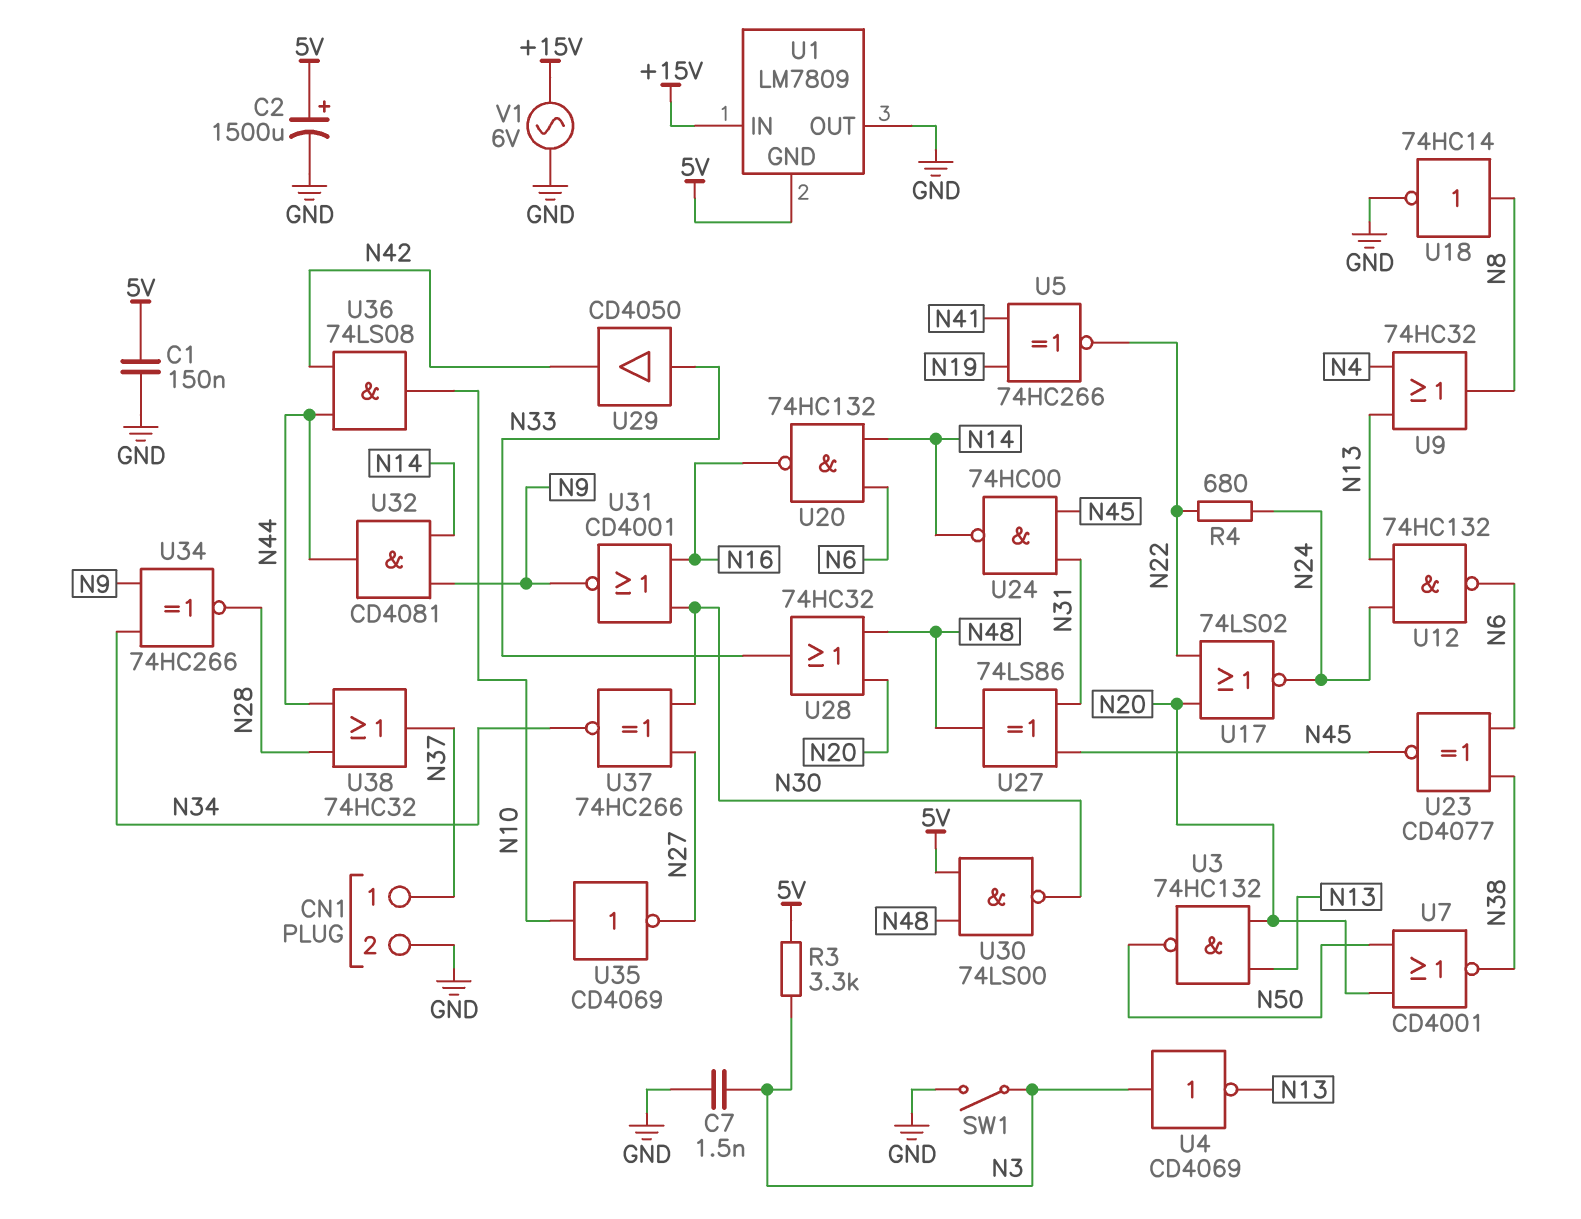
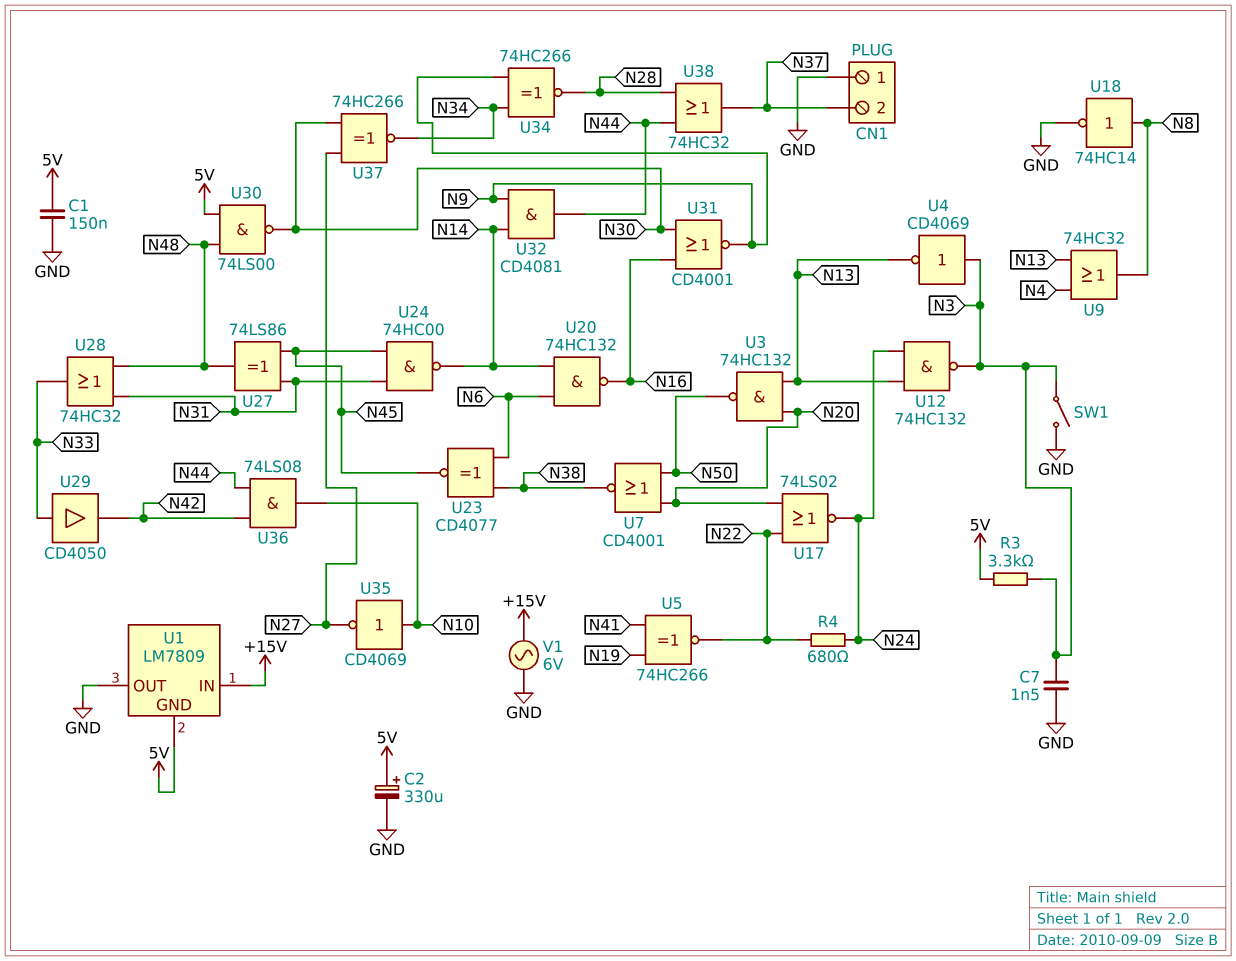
C2: 1500uF (plus 5V, minus GND) -> 330uF (plus 5V, minus GND)
CN1 pin 1: N37 -> GND
CN1 pin 2: GND -> N37
U12: NAND 74HC132 (in N13, in N24, out N6) -> NAND 74HC132 (in N13, in N24, out N3)
U28: OR 74HC32 (in N20, in N48, out N33) -> OR 74HC32 (in N31, in N48, out N33)

